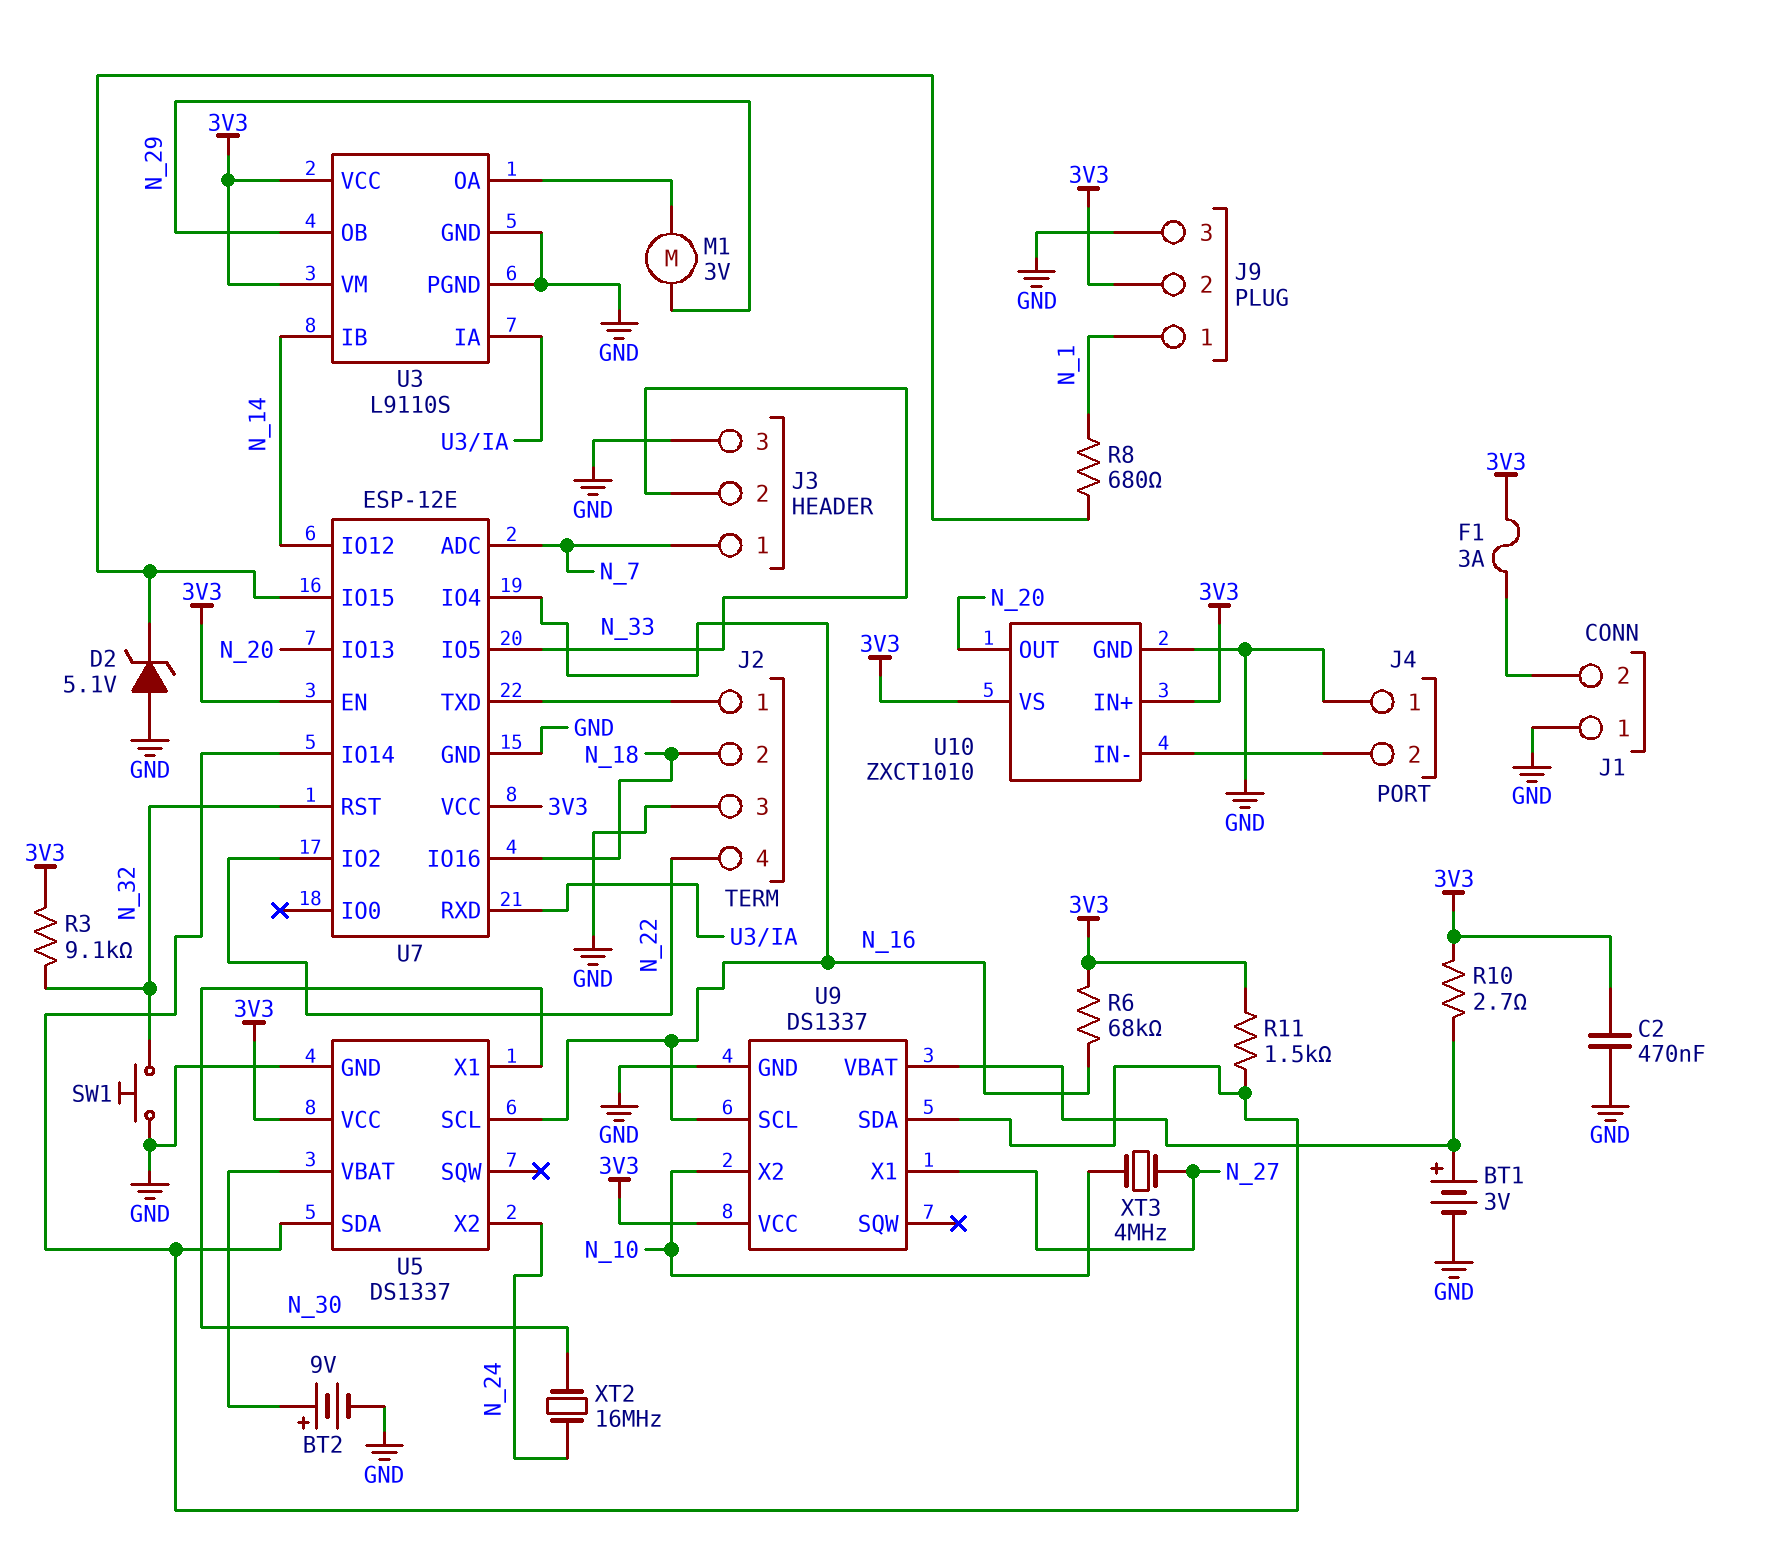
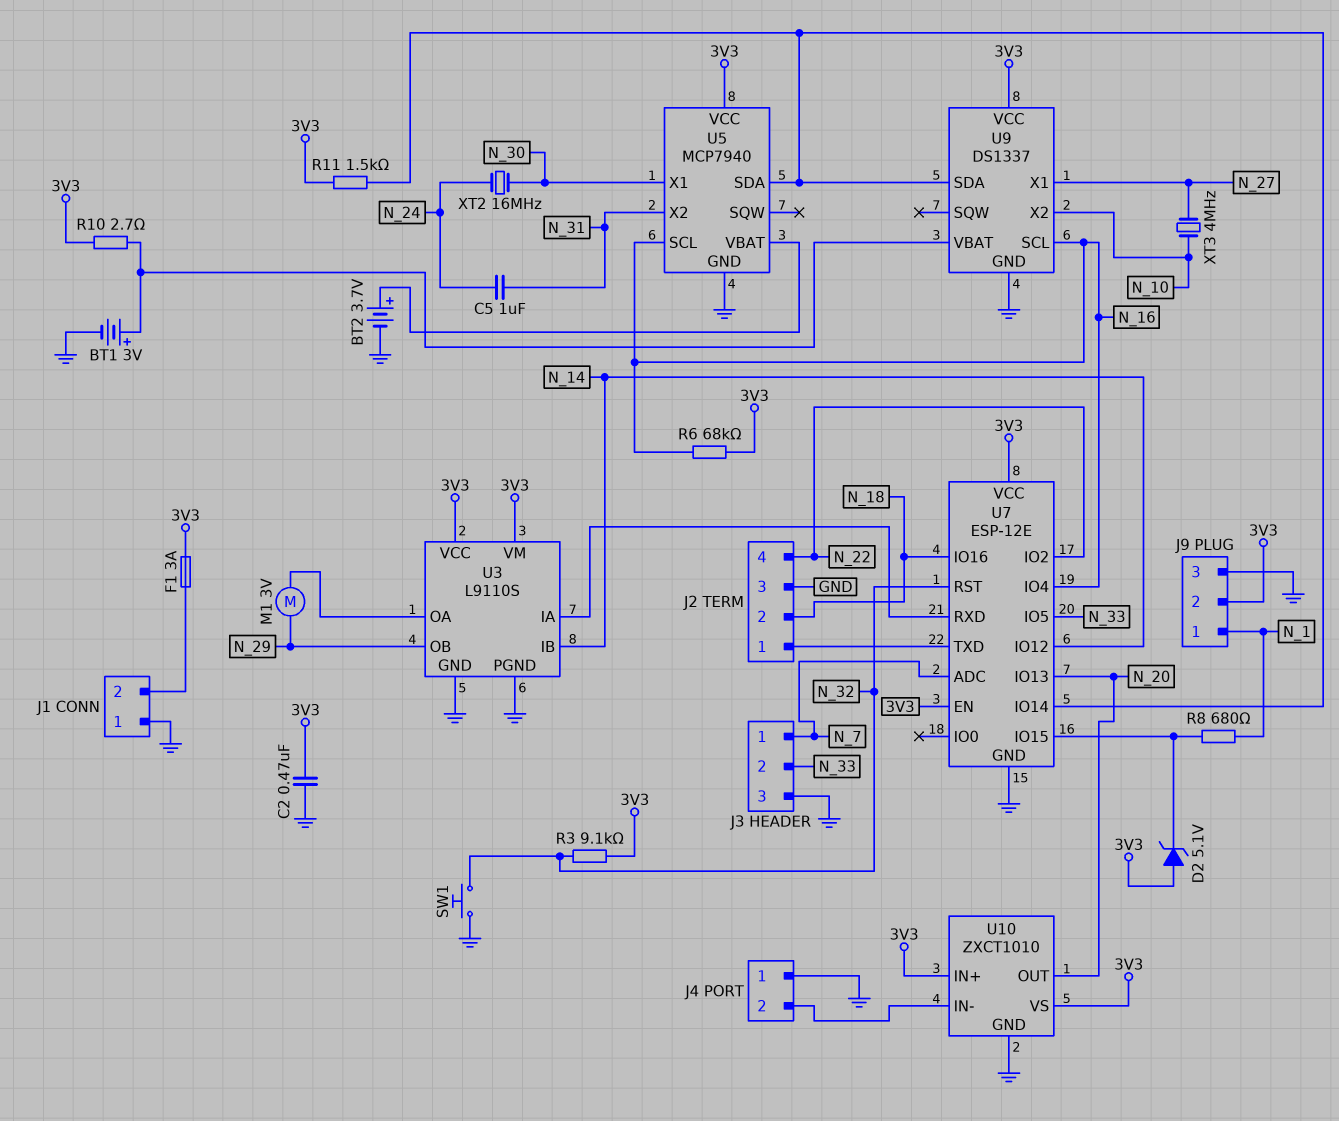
BT2: 9V (plus U5/VBAT, minus GND) -> 3.7V (plus U5/VBAT, minus GND)
C5: none -> 1uF (N_24, N_31)
D2: zener 5.1V (A GND, K U7/IO15) -> zener 5.1V (A 3V3, K U7/IO15)
U5: DS1337 -> MCP7940
U5 pin X2: N_24 -> N_31

